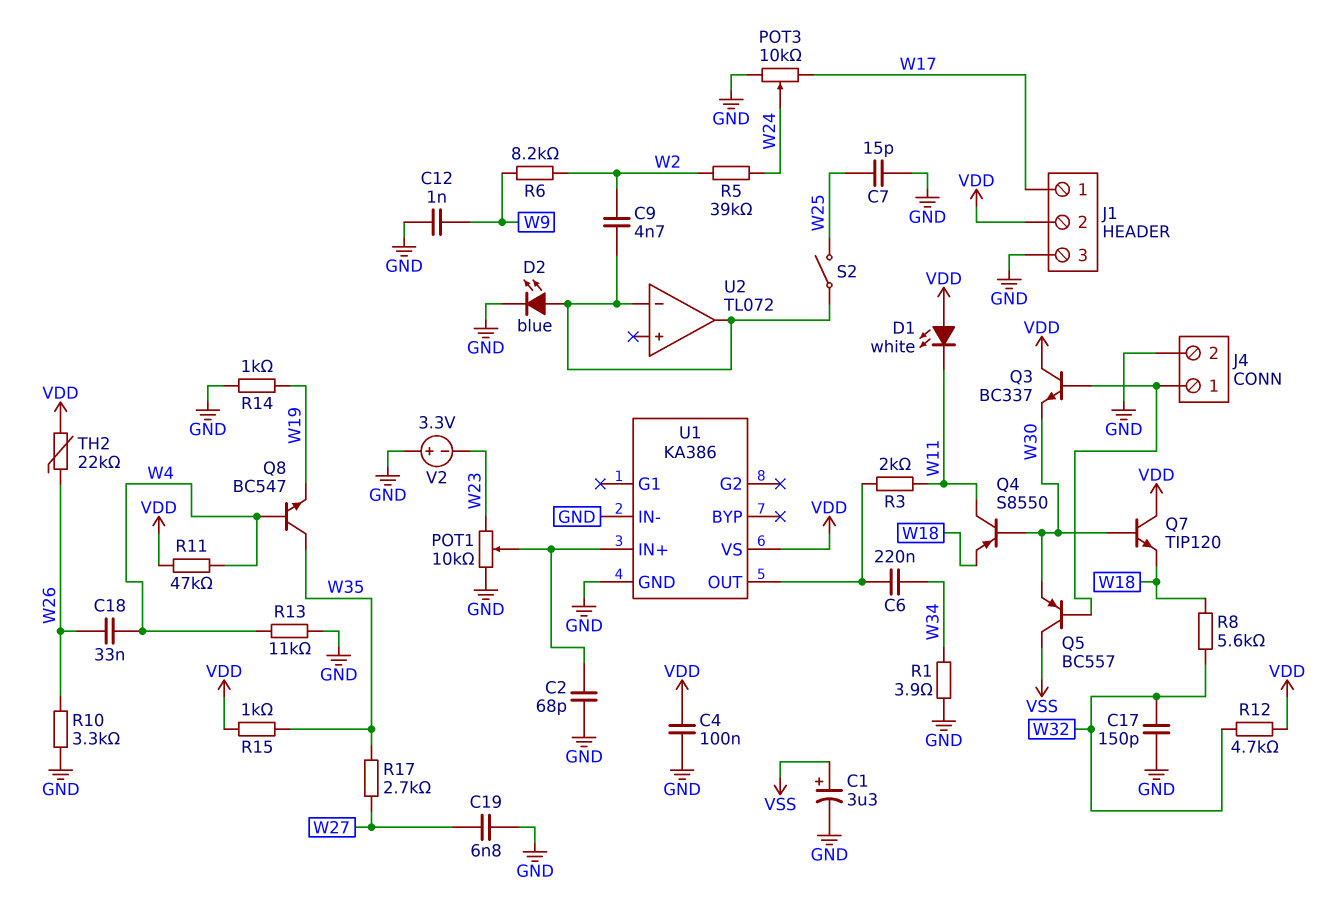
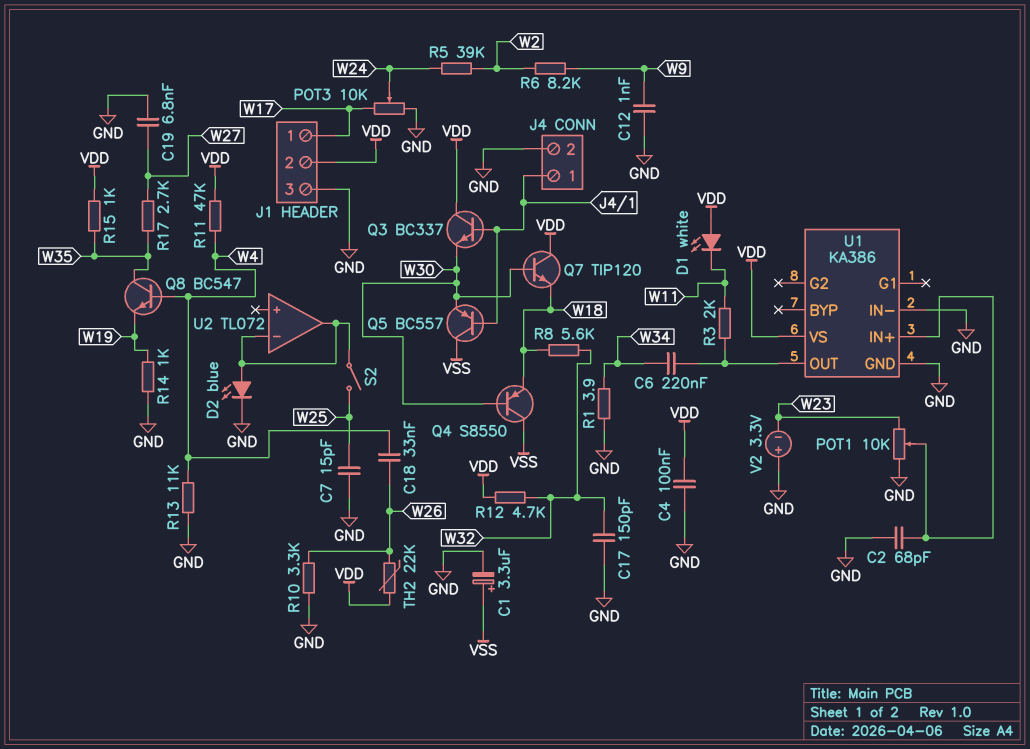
C9: 4.7nF (U2/in-, W2) -> none
Q4: PNP S8550 (B W30, C W11, E W18) -> PNP S8550 (B W30, C VSS, E W18)

